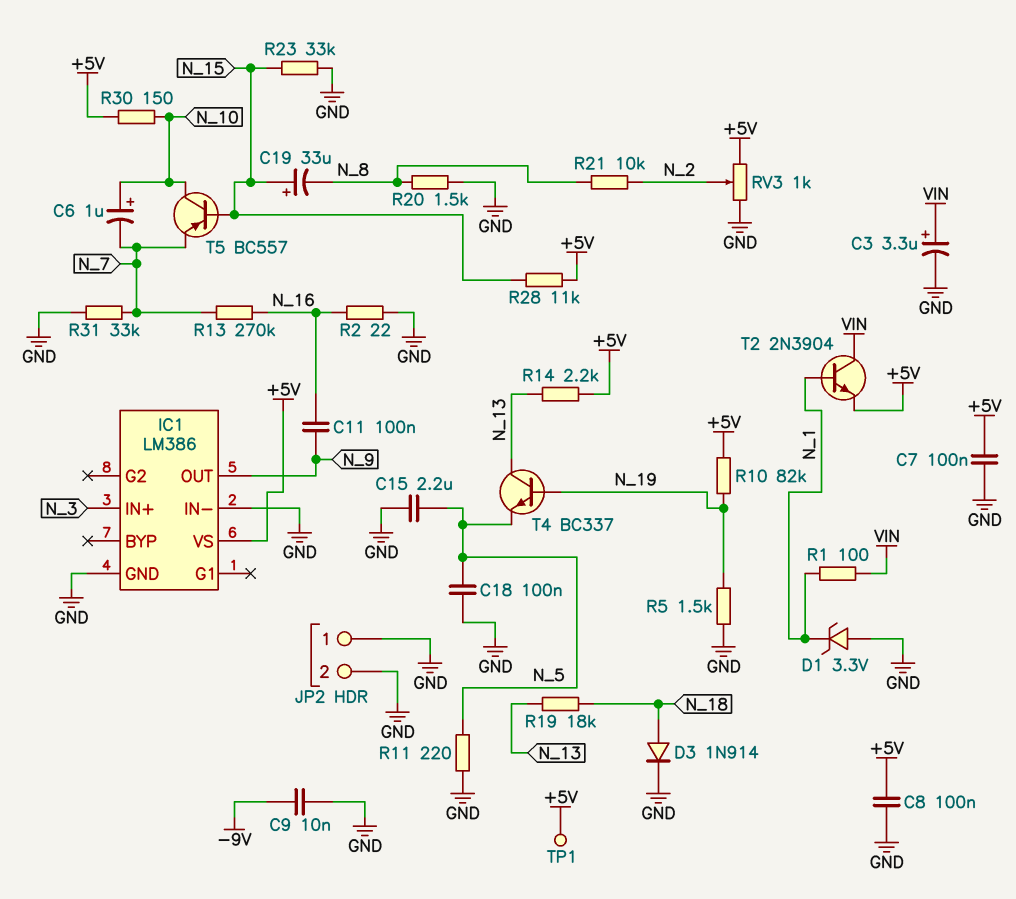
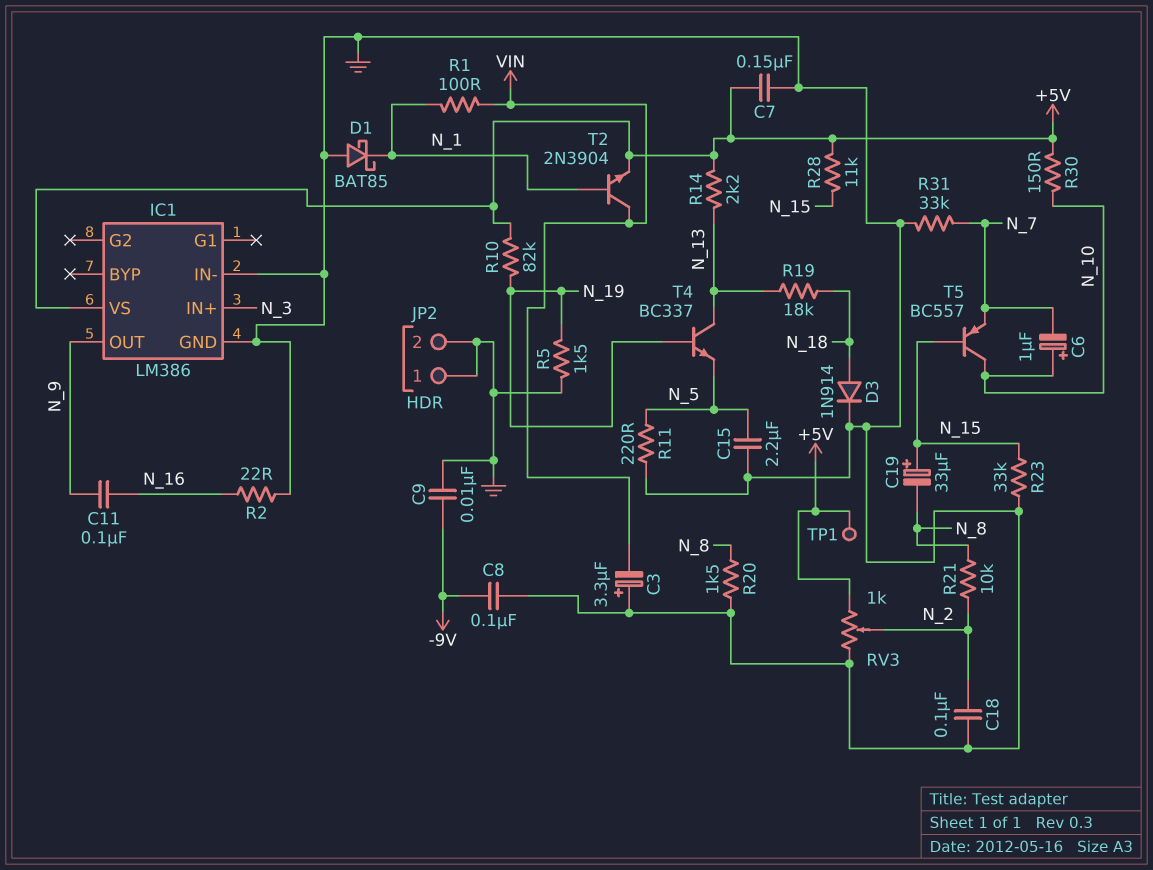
C3: 3.3uF (plus VIN, minus GND) -> 3.3uF (plus GND, minus VIN)
C7: 100nF (+5V, GND) -> 150nF (+5V, GND)
C8: 100nF (+5V, GND) -> 100nF (-9V, GND)
C18: 100nF (GND, N_5) -> 100nF (GND, N_2)
D1: zener 3.3V (A GND, K N_1) -> schottky BAT85 (A GND, K N_1)
R13: 270k (N_7, N_16) -> none

